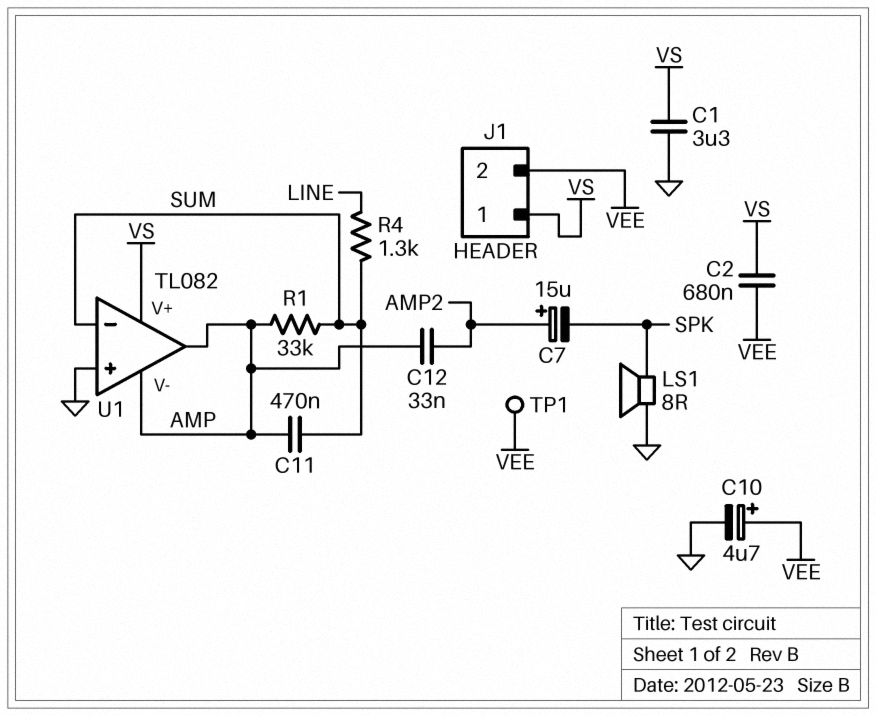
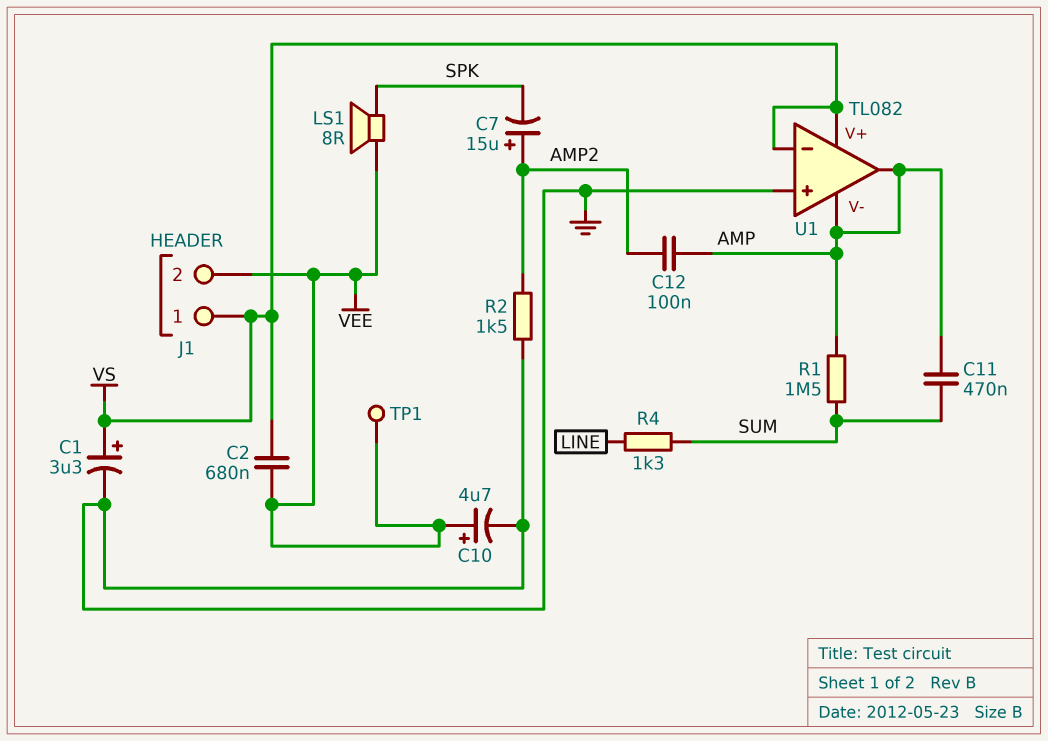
C1: 3.3uF (GND, VS) -> 3.3uF (plus VS, minus GND)
C12: 33nF (AMP, AMP2) -> 100nF (AMP, AMP2)
LS1: speaker 8R (GND, SPK) -> speaker 8R (SPK, VEE)
R1: 33k (AMP, SUM) -> 1.5M (AMP, SUM)
R2: none -> 1.5k (AMP2, GND)
U1 pin in-: SUM -> VS

